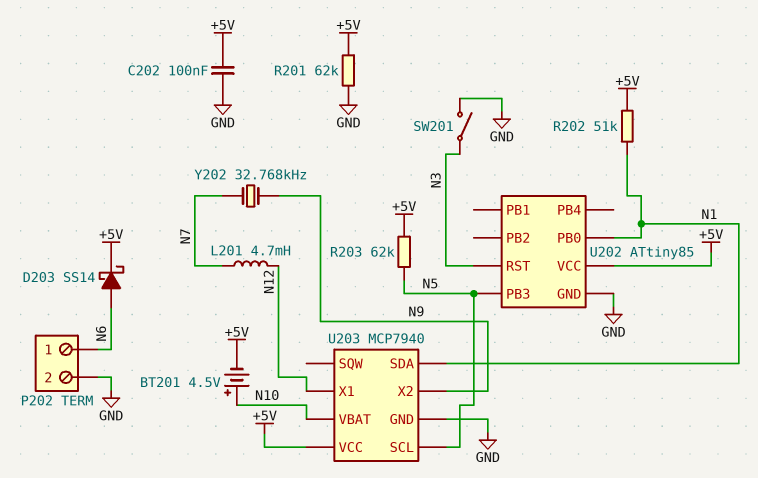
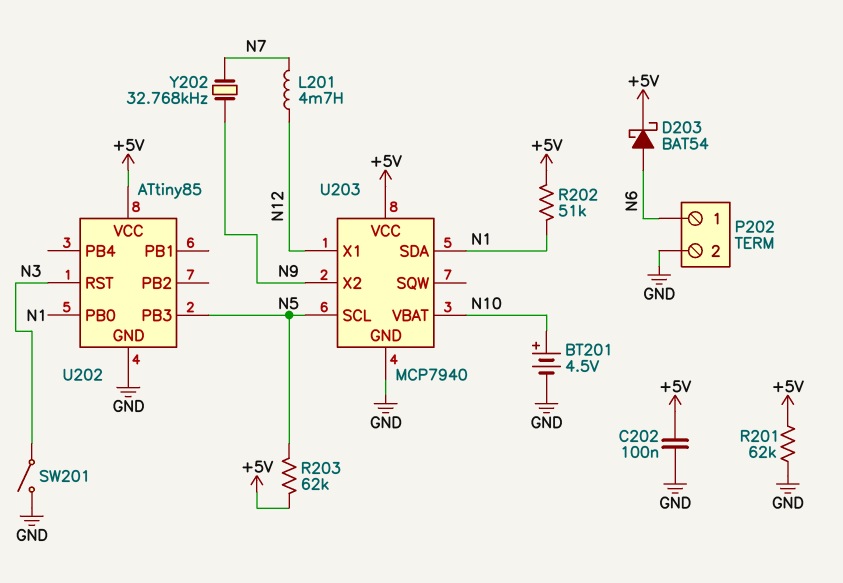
BT201: 4.5V (plus N10, minus +5V) -> 4.5V (plus N10, minus GND)
D203: schottky SS14 (A N6, K +5V) -> schottky BAT54 (A N6, K +5V)

